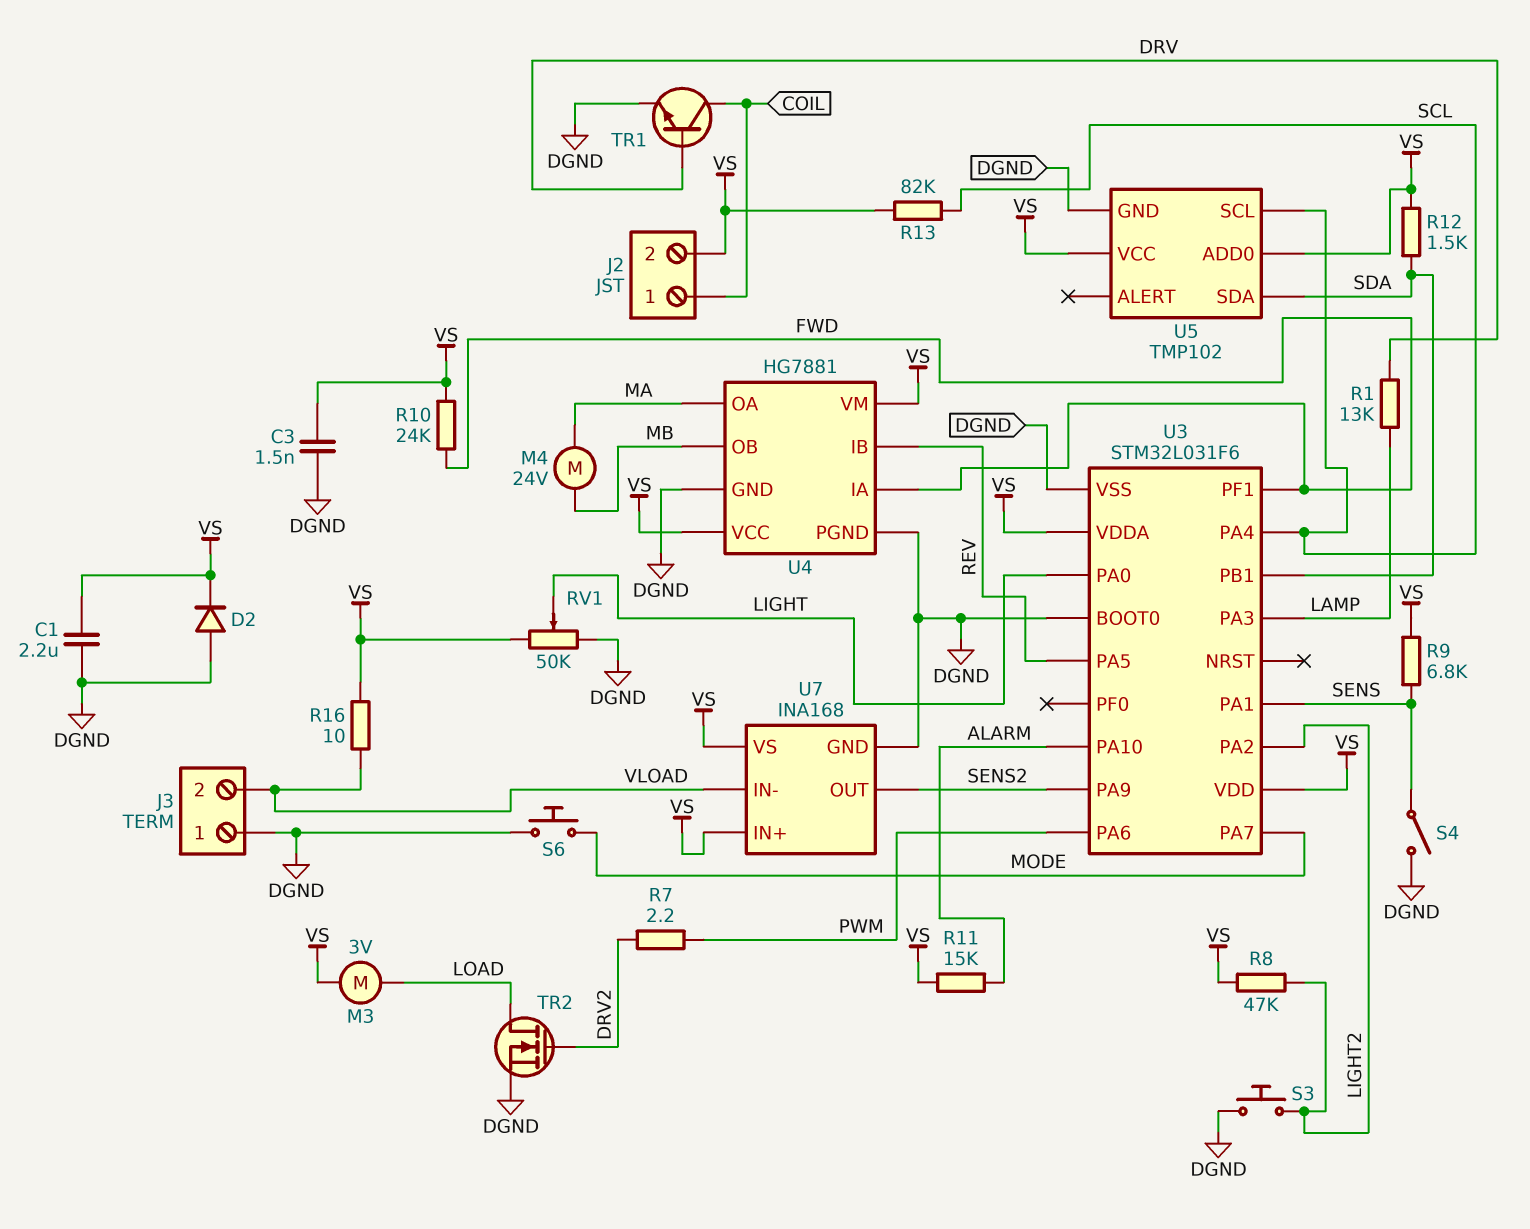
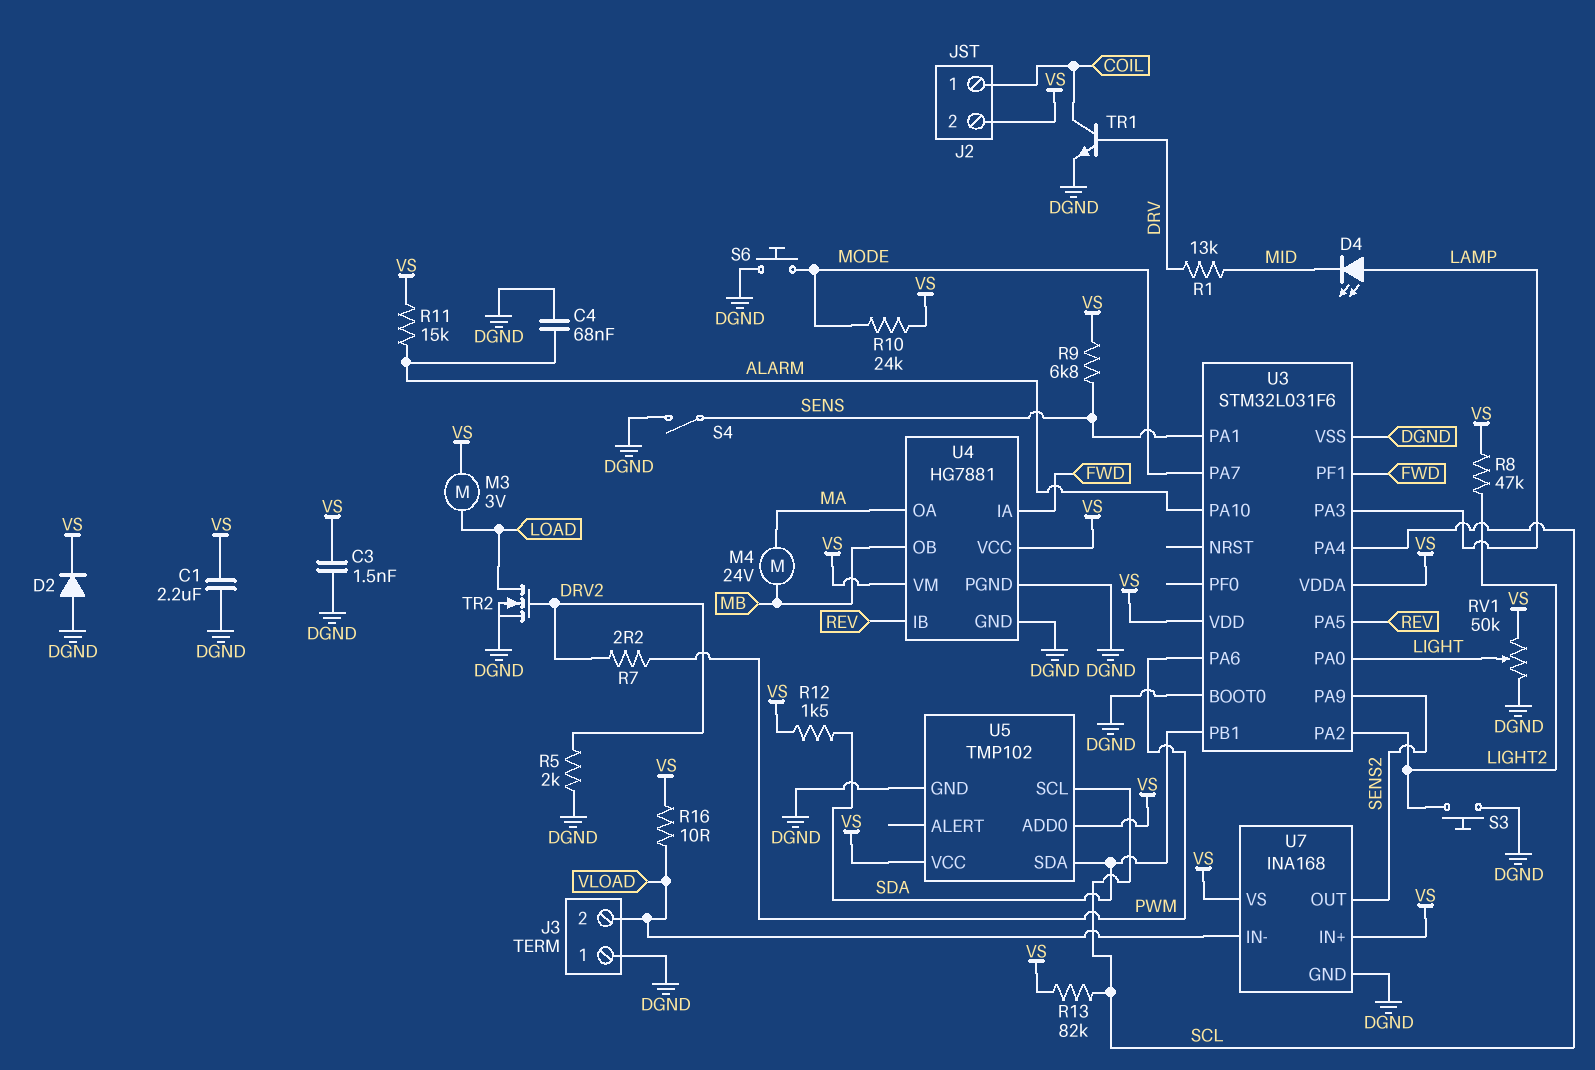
C4: none -> 68nF (ALARM, DGND)
D4: none -> LED (A LAMP, K MID)
R1: 13k (DRV, LAMP) -> 13k (DRV, MID)
R5: none -> 2k (DGND, DRV2)
R10: 24k (FWD, VS) -> 24k (MODE, VS)

